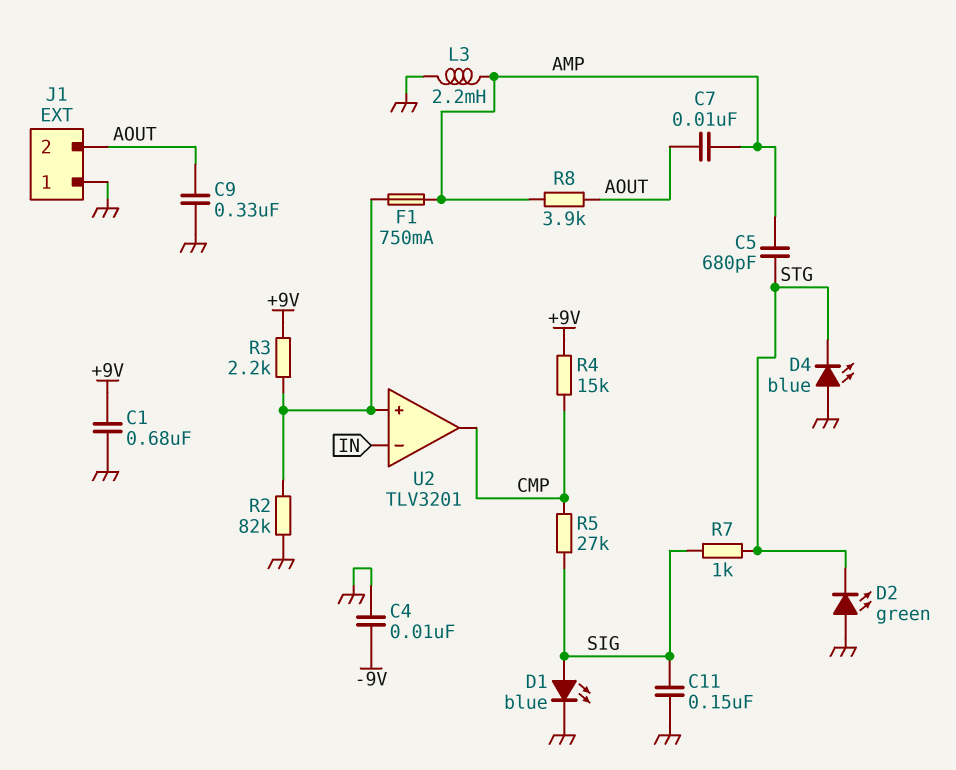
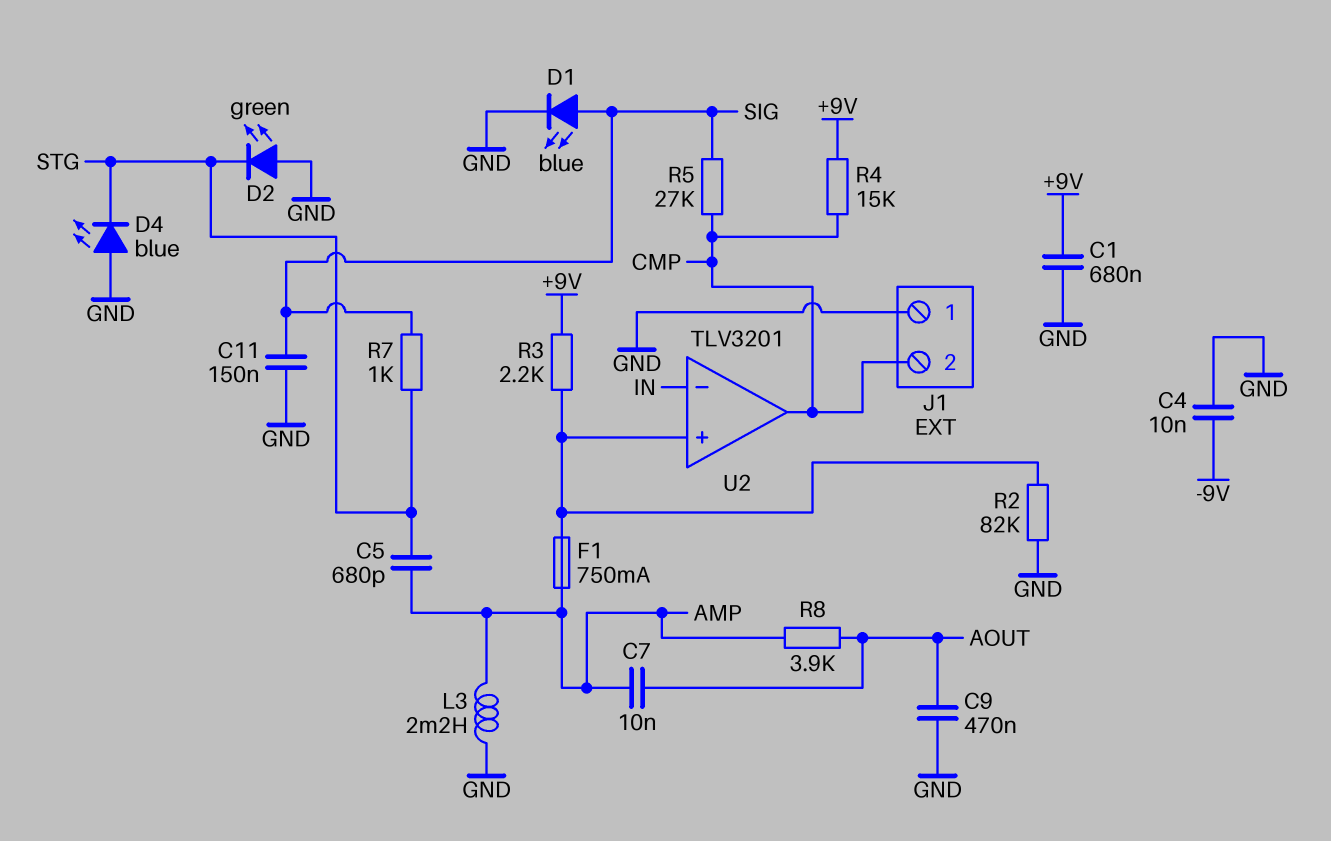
C9: 330nF (AOUT, GND) -> 470nF (AOUT, GND)
J1 pin 2: AOUT -> CMP

